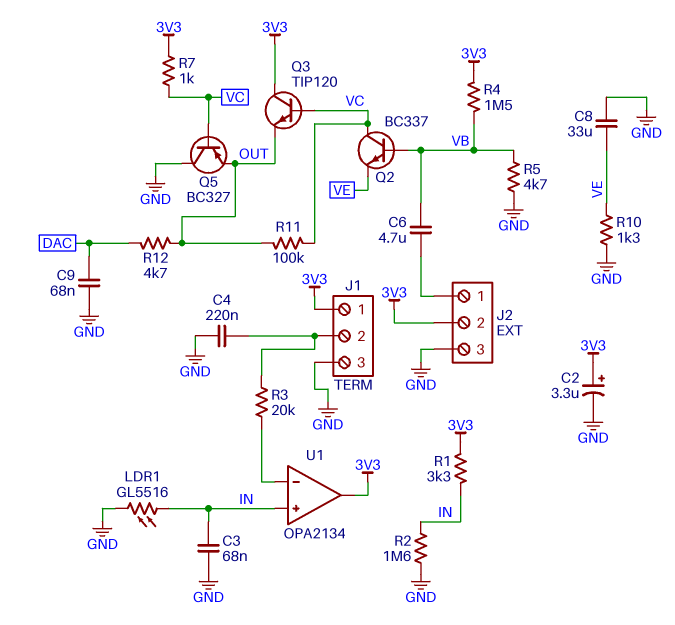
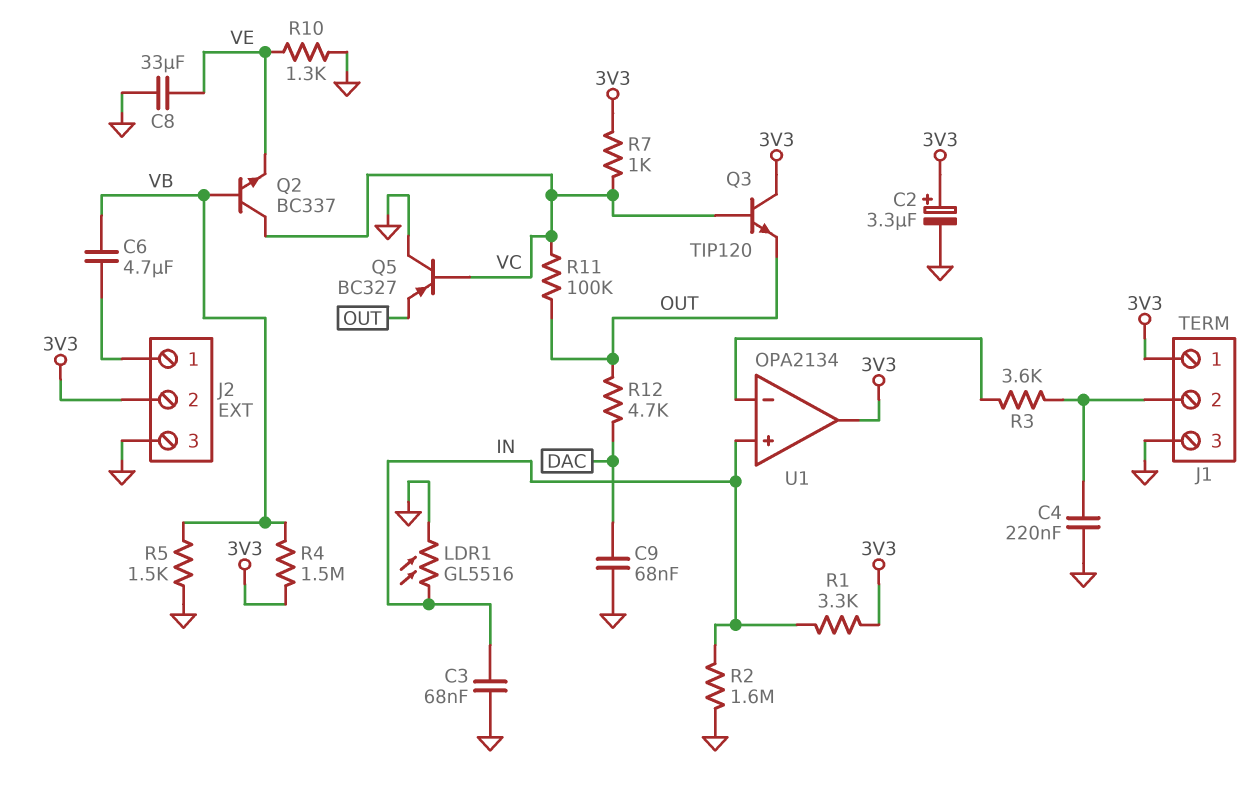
R3: 20k (J1/2, U1/in-) -> 3.6k (J1/2, U1/in-)
R5: 4.7k (GND, VB) -> 1.5k (GND, VB)

